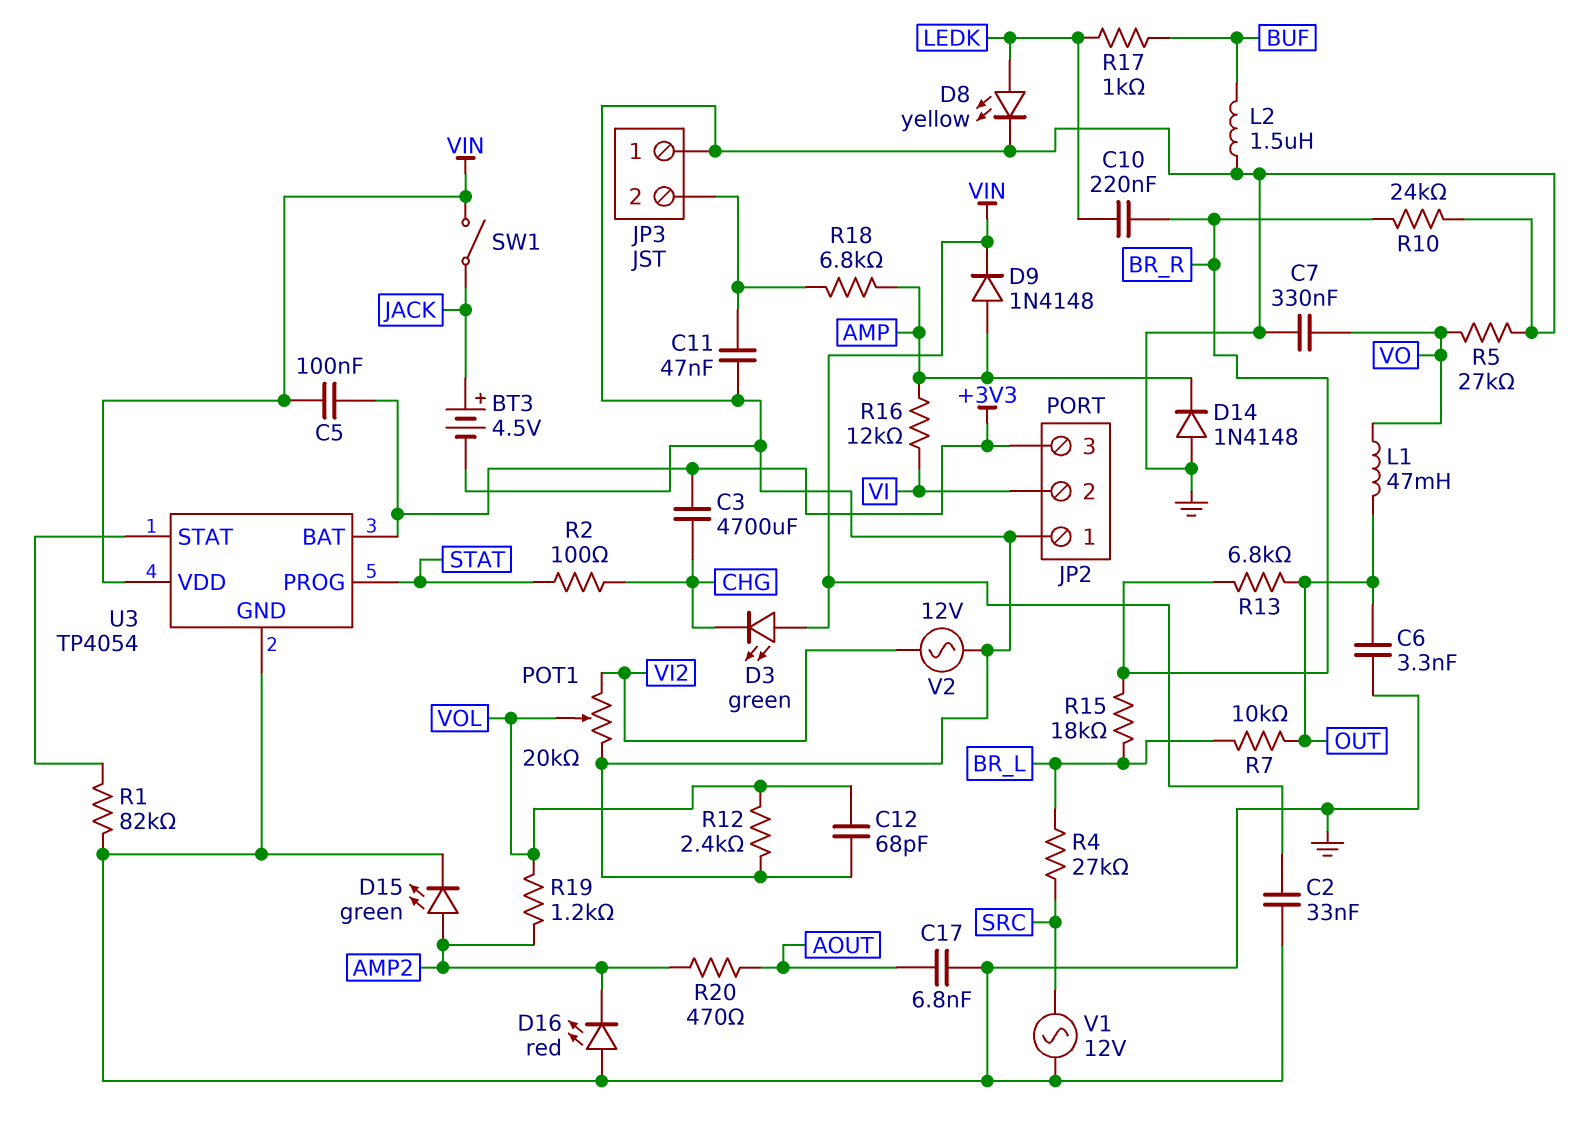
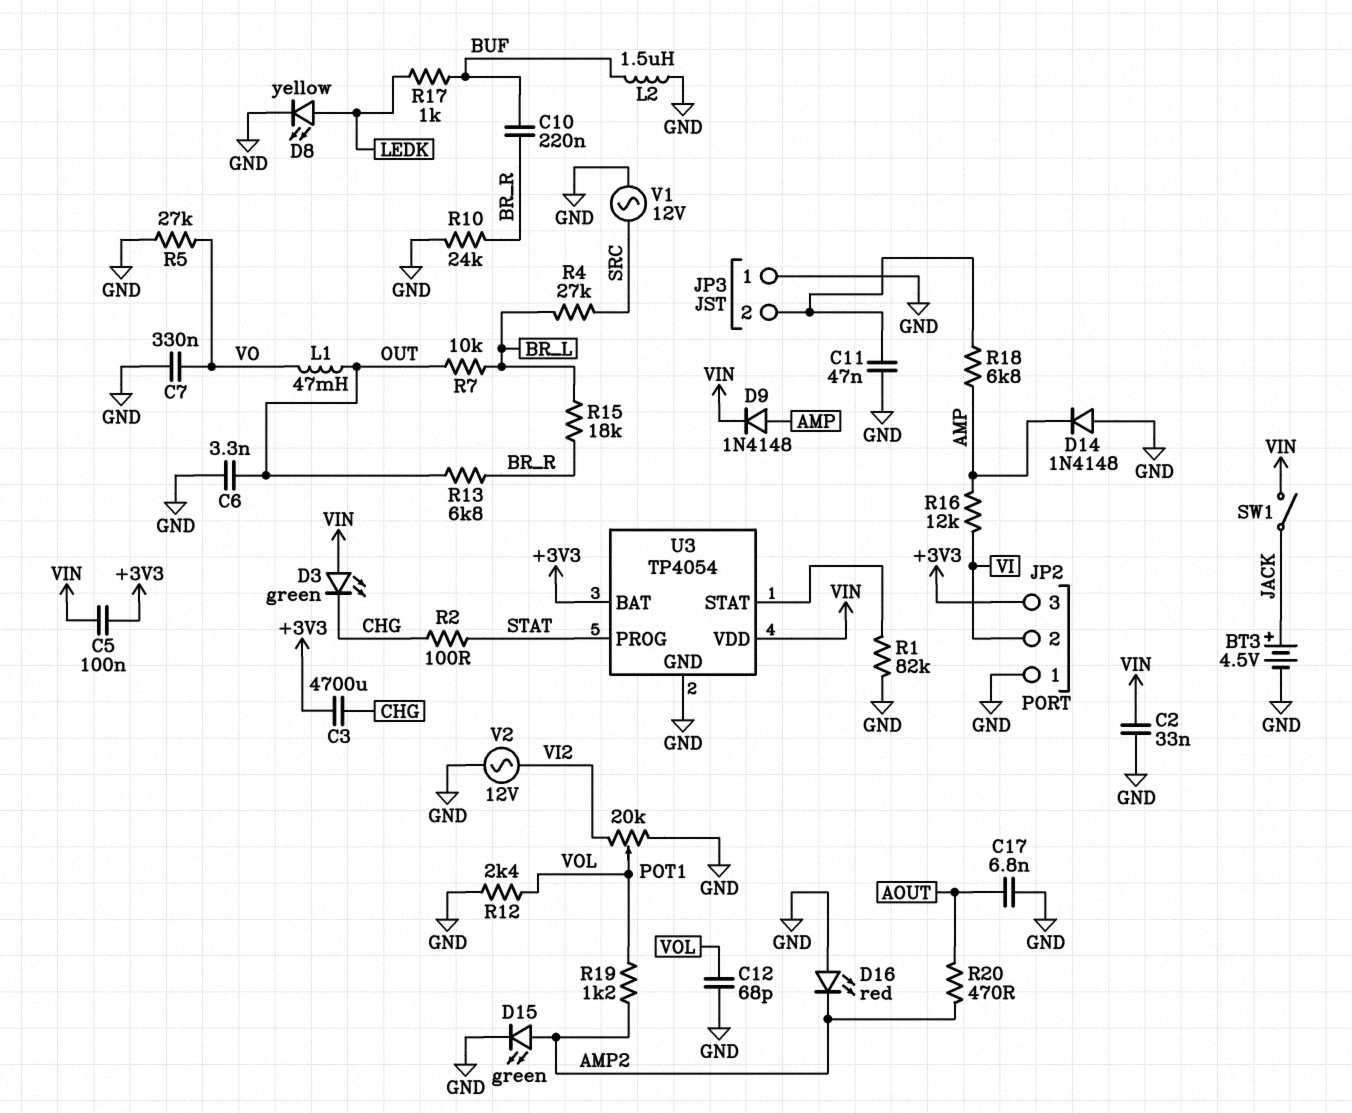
C10: 220nF (BR_R, LEDK) -> 220nF (BR_R, BUF)

